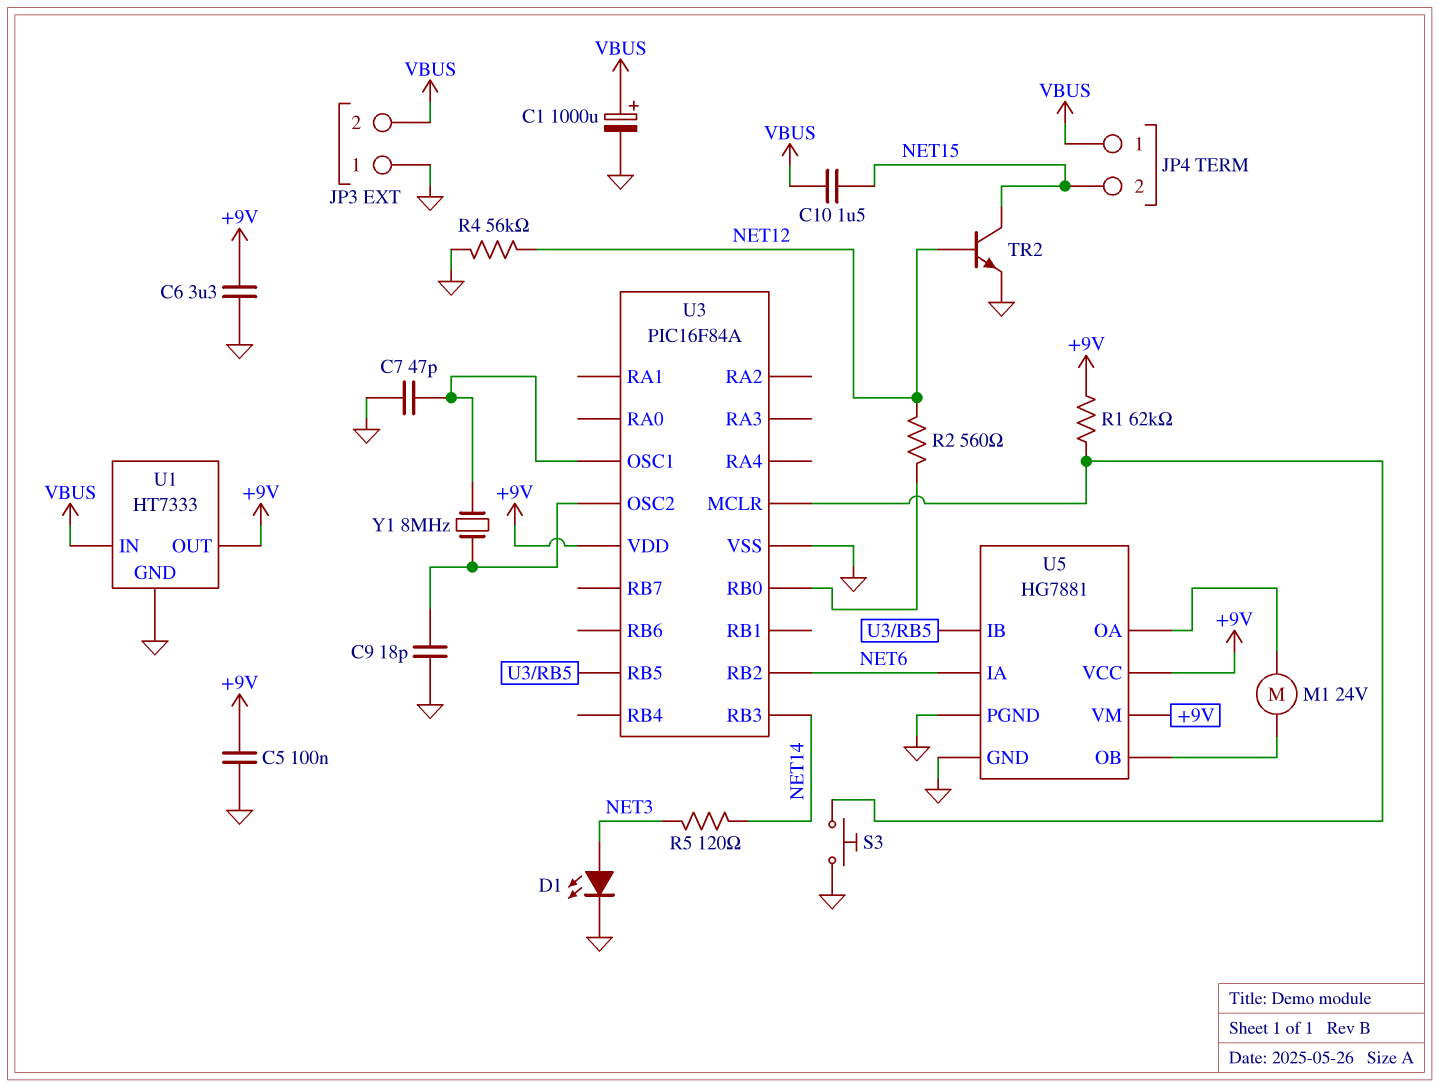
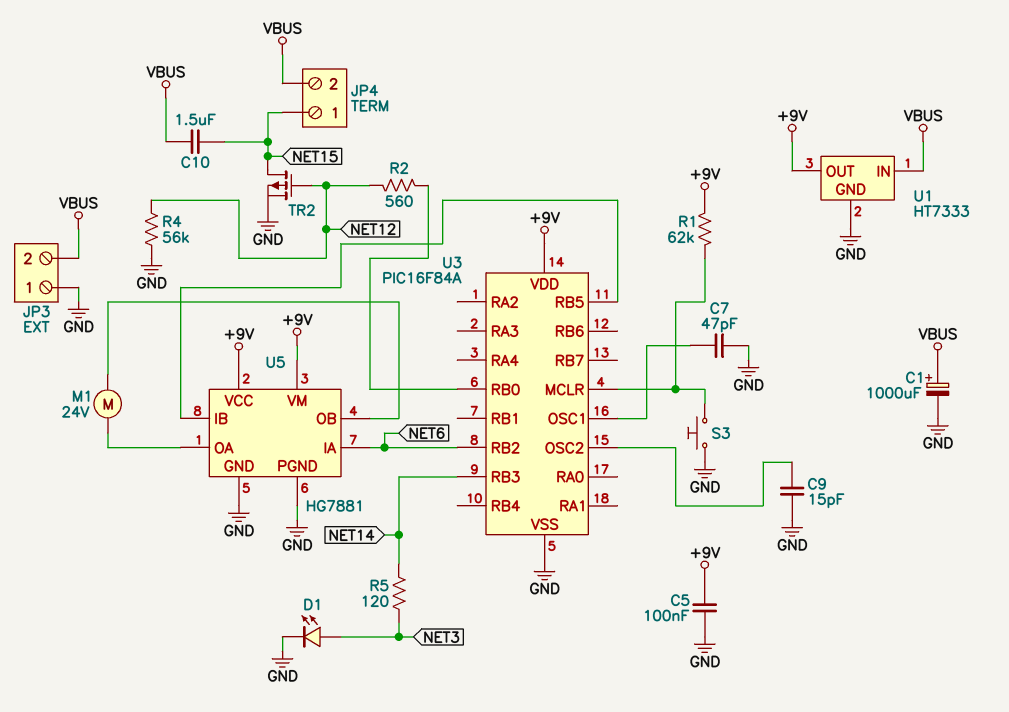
C6: 3.3uF (+9V, GND) -> none
C9: 18pF (GND, U3/OSC2) -> 15pF (GND, U3/OSC2)
JP4 pin 1: VBUS -> NET15
JP4 pin 2: NET15 -> VBUS
TR2: NPN (B NET12, C NET15, E GND) -> PMOS (G NET12, D NET15, S GND)
Y1: 8MHz (U3/OSC1, U3/OSC2) -> none

